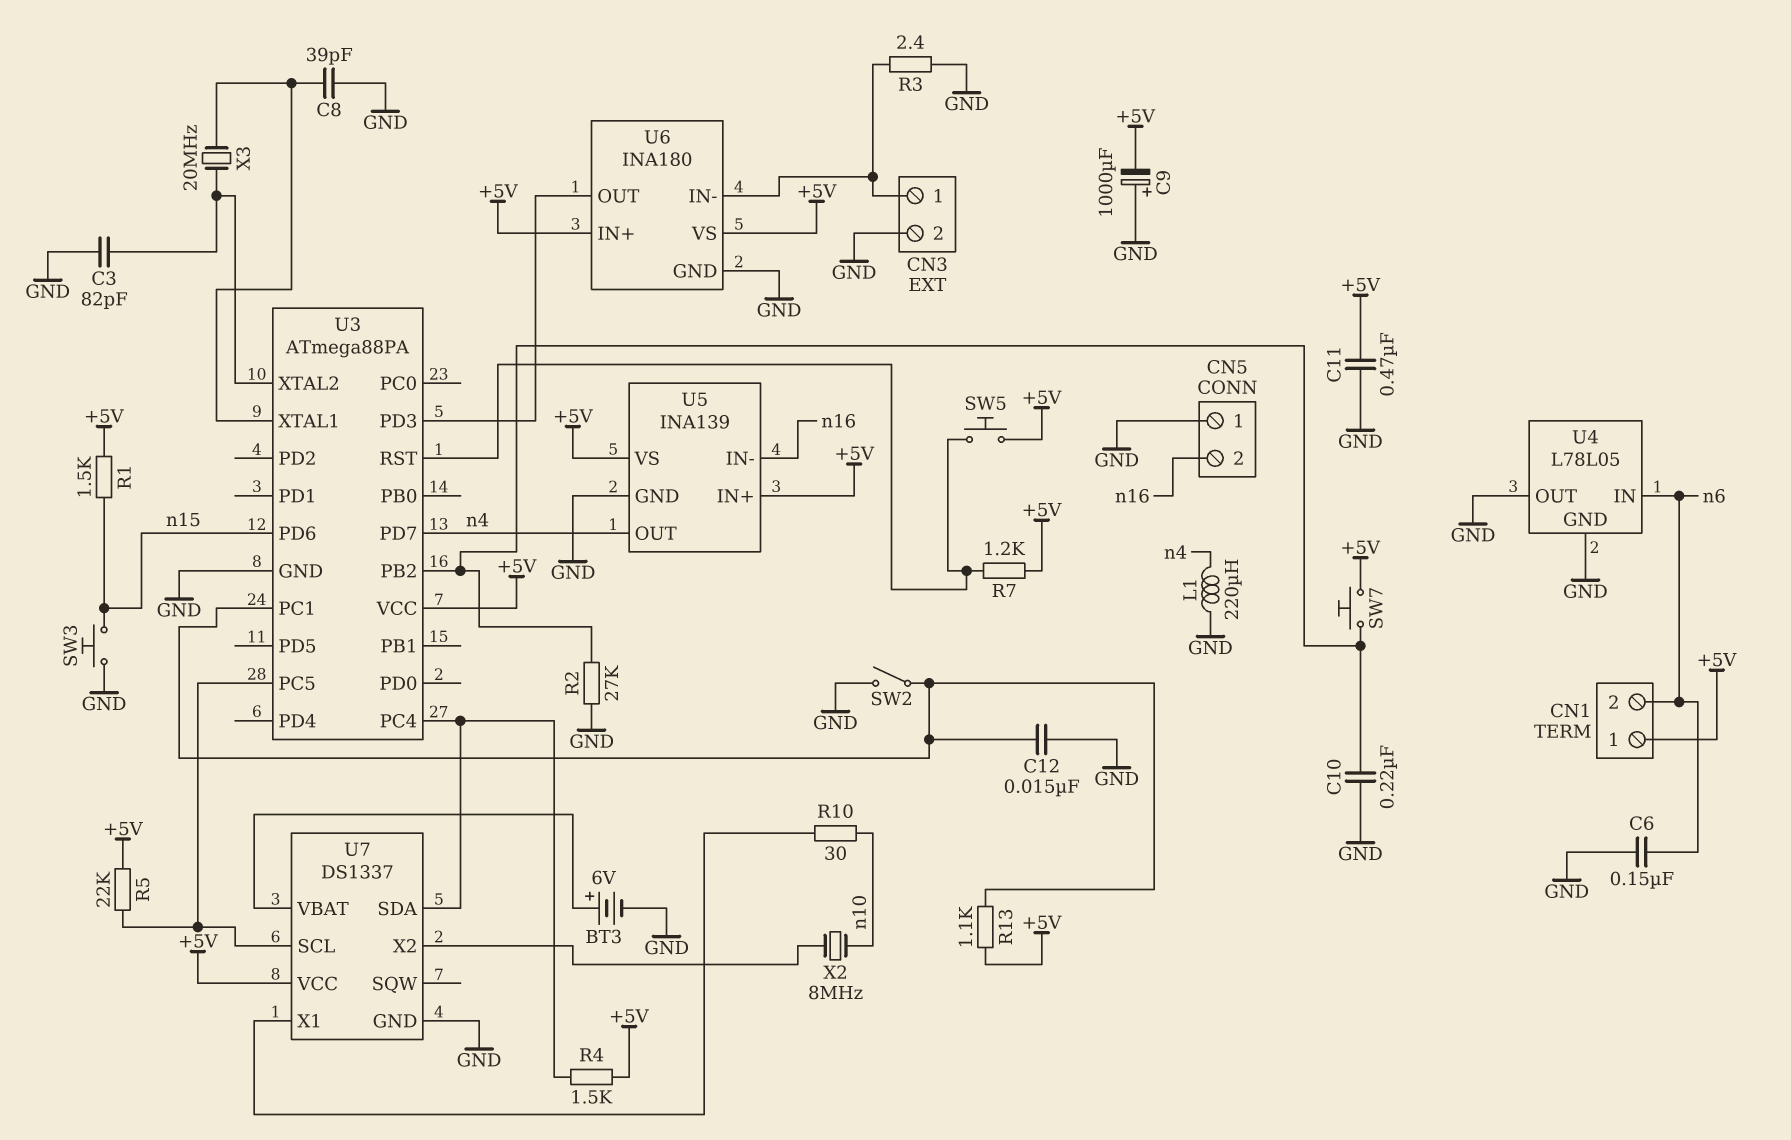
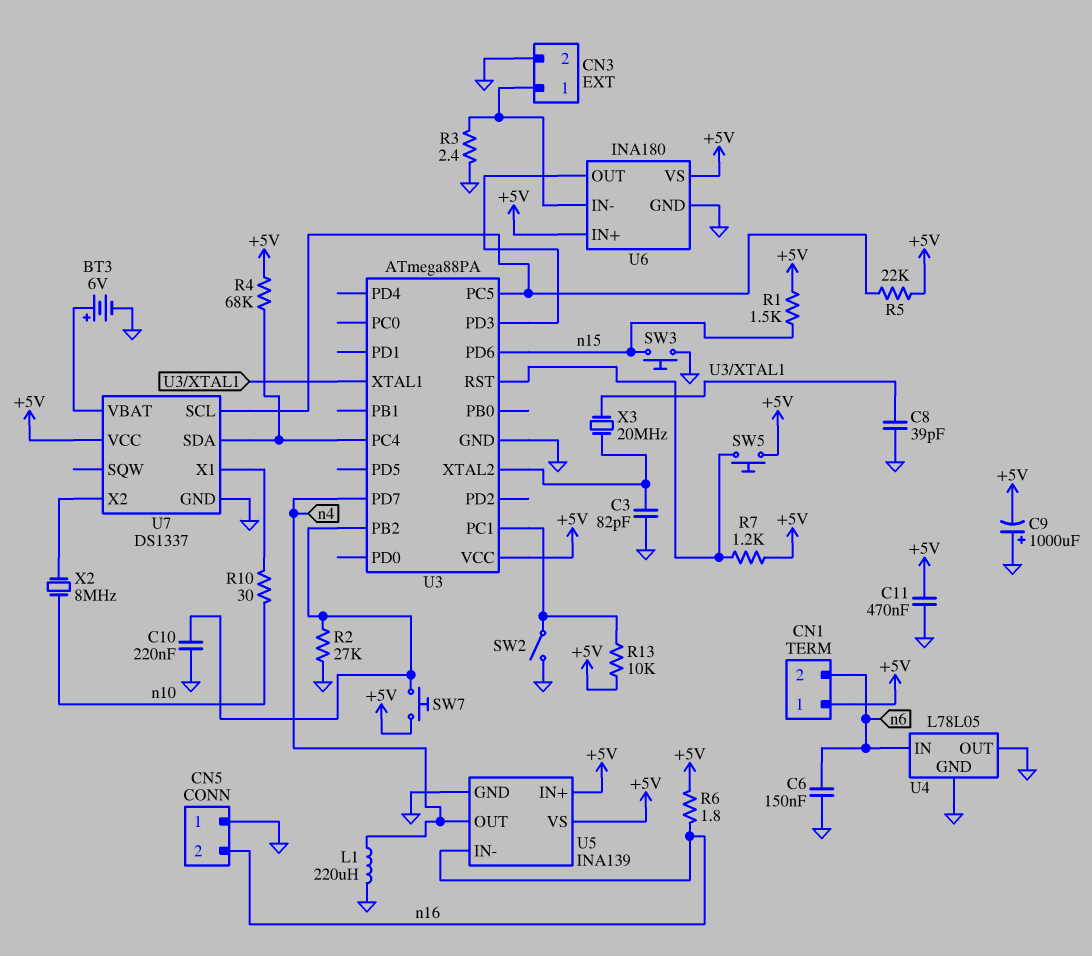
C12: 15nF (GND, U3/PC1) -> none
R4: 1.5k (+5V, U3/PC4) -> 68k (+5V, U3/PC4)
R6: none -> 1.8 (+5V, n16)
R13: 1.1k (+5V, U3/PC1) -> 10k (+5V, U3/PC1)

